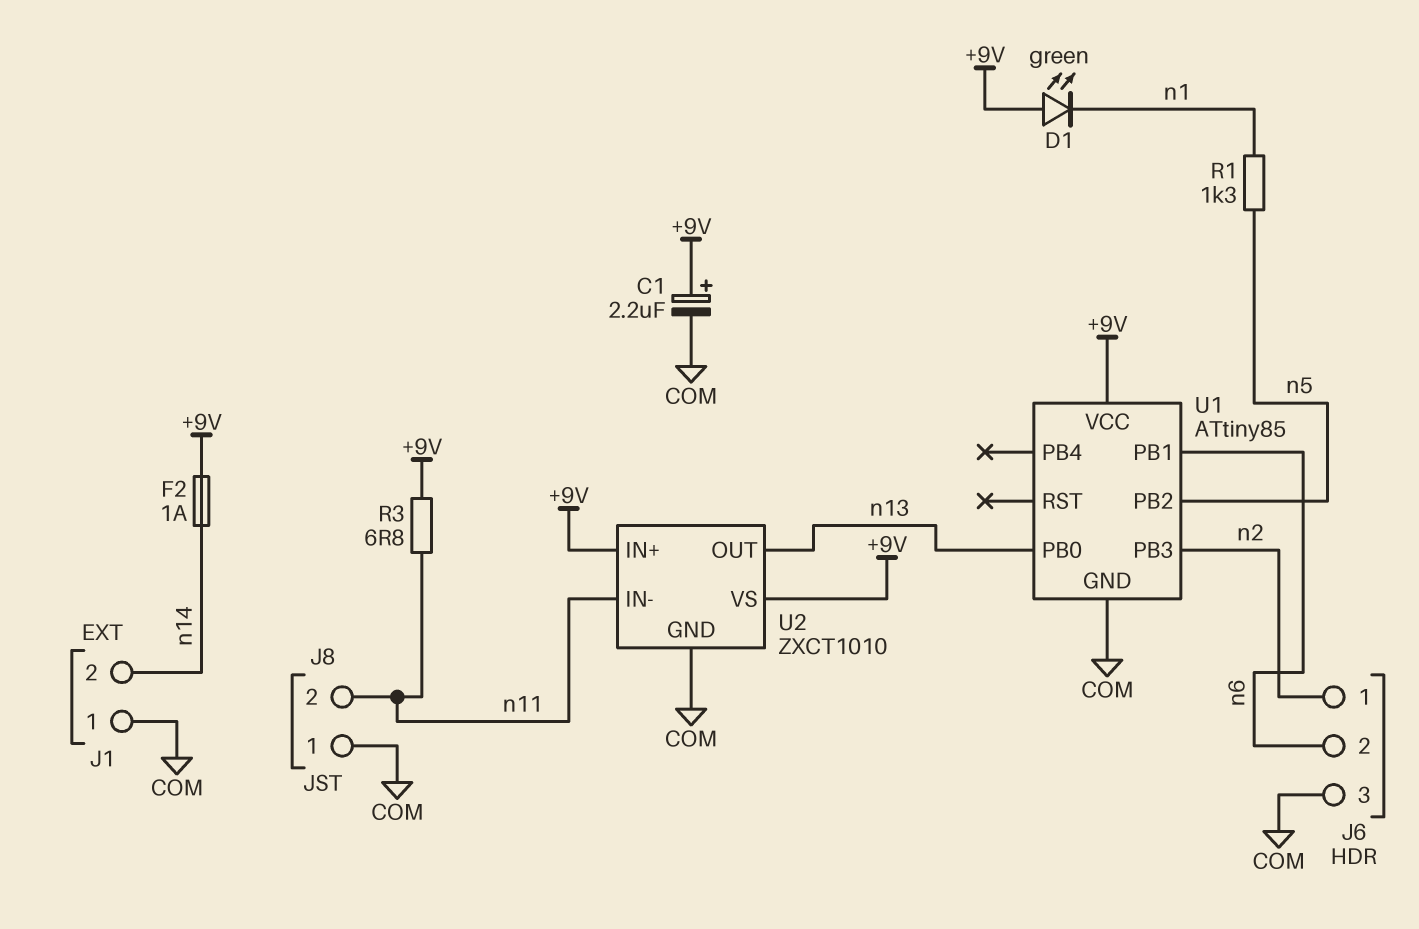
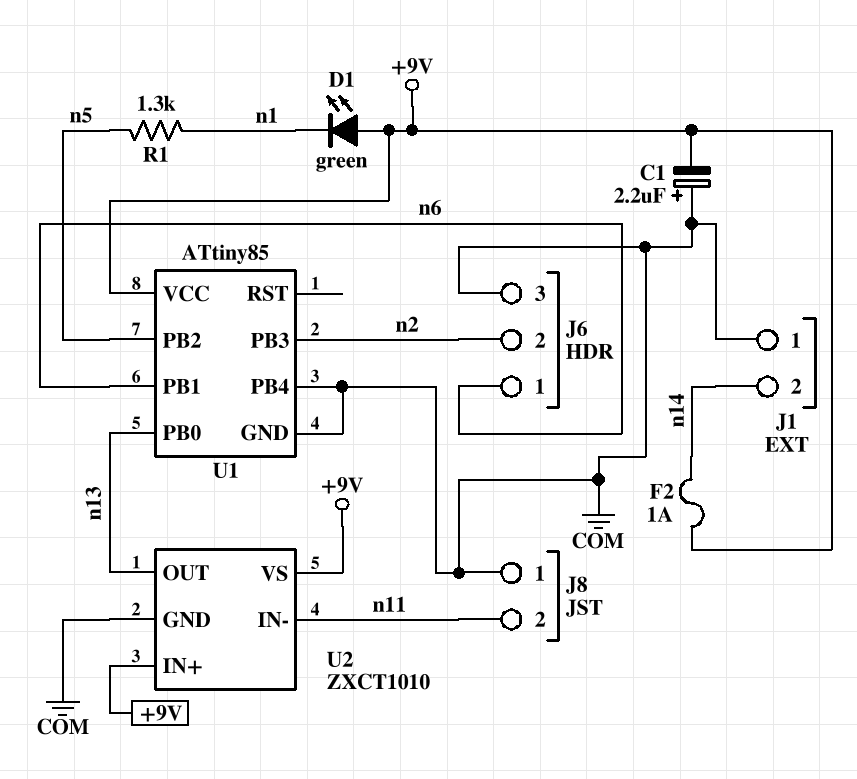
C1: 2.2uF (plus +9V, minus COM) -> 2.2uF (plus COM, minus +9V)
J6 pin 1: n2 -> n6
J6 pin 2: n6 -> n2
R3: 6.8 (+9V, n11) -> none
U1 pin PB4: none -> COM

